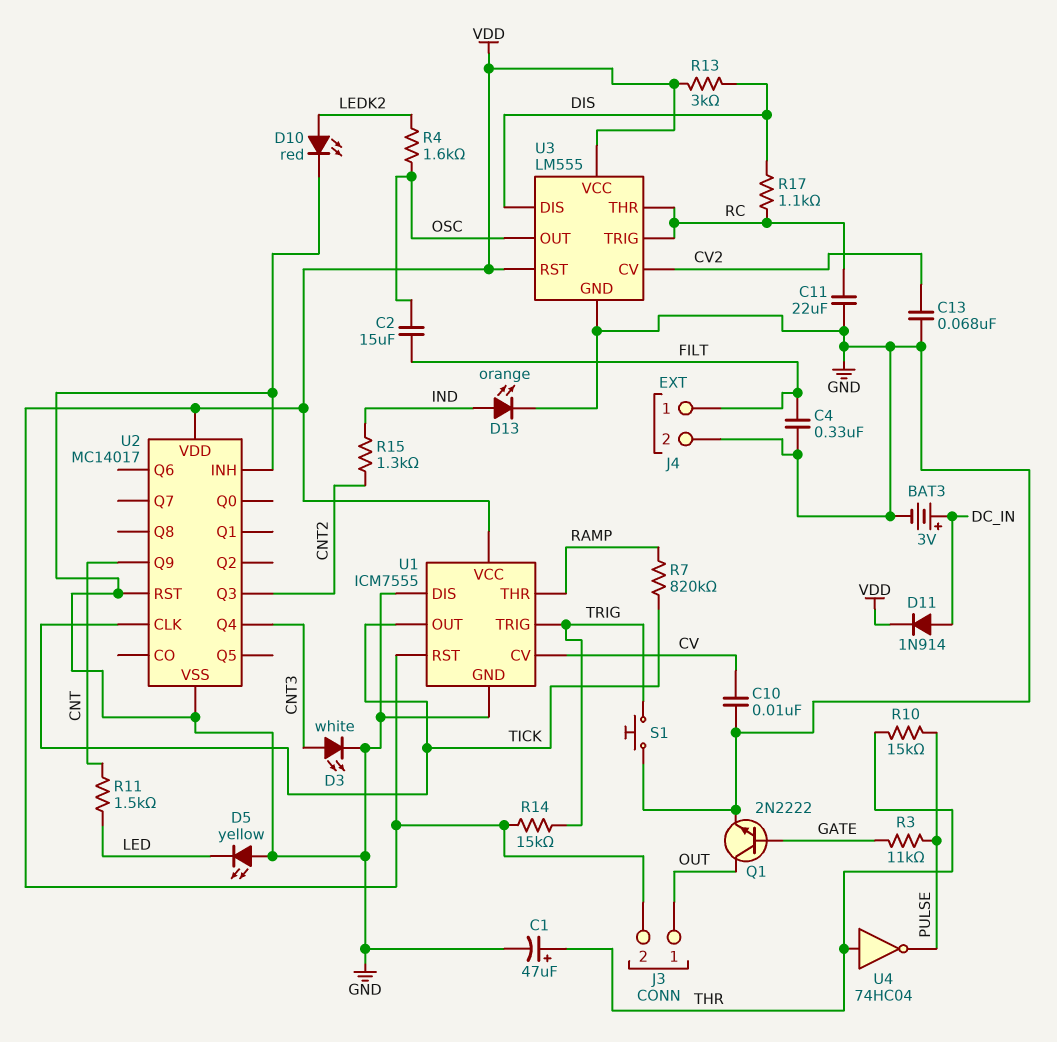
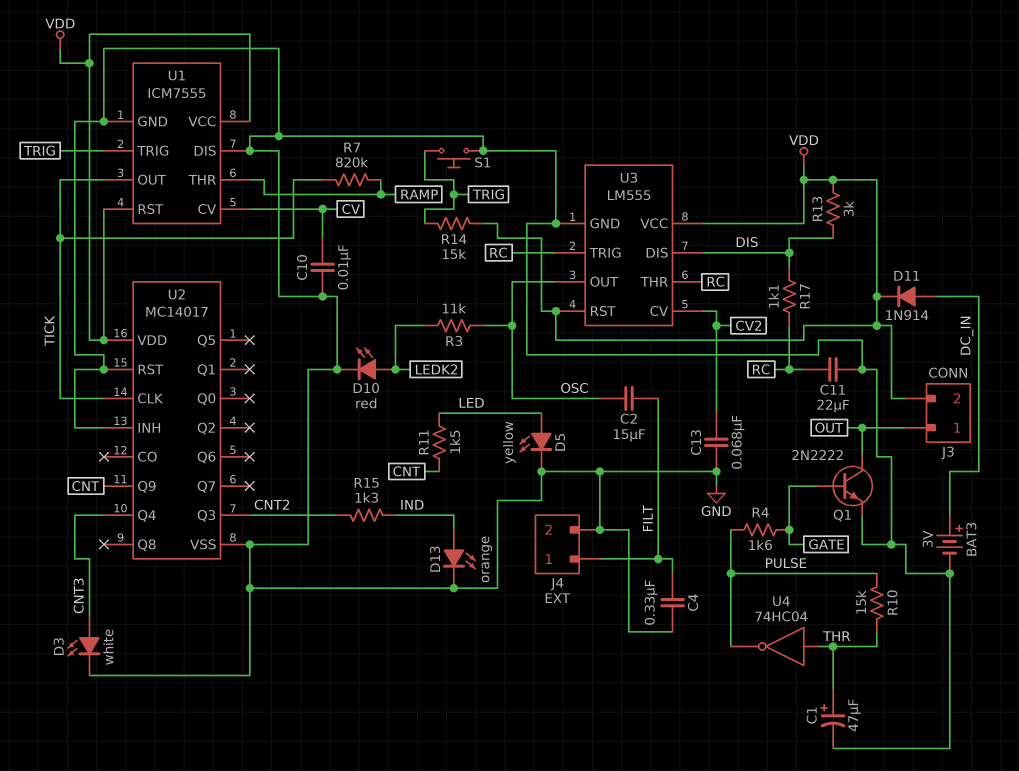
D5: LED yellow (A GND, K LED) -> LED yellow (A LED, K GND)
R3: 11k (GATE, PULSE) -> 11k (LEDK2, OSC)
R4: 1.6k (LEDK2, OSC) -> 1.6k (GATE, PULSE)

